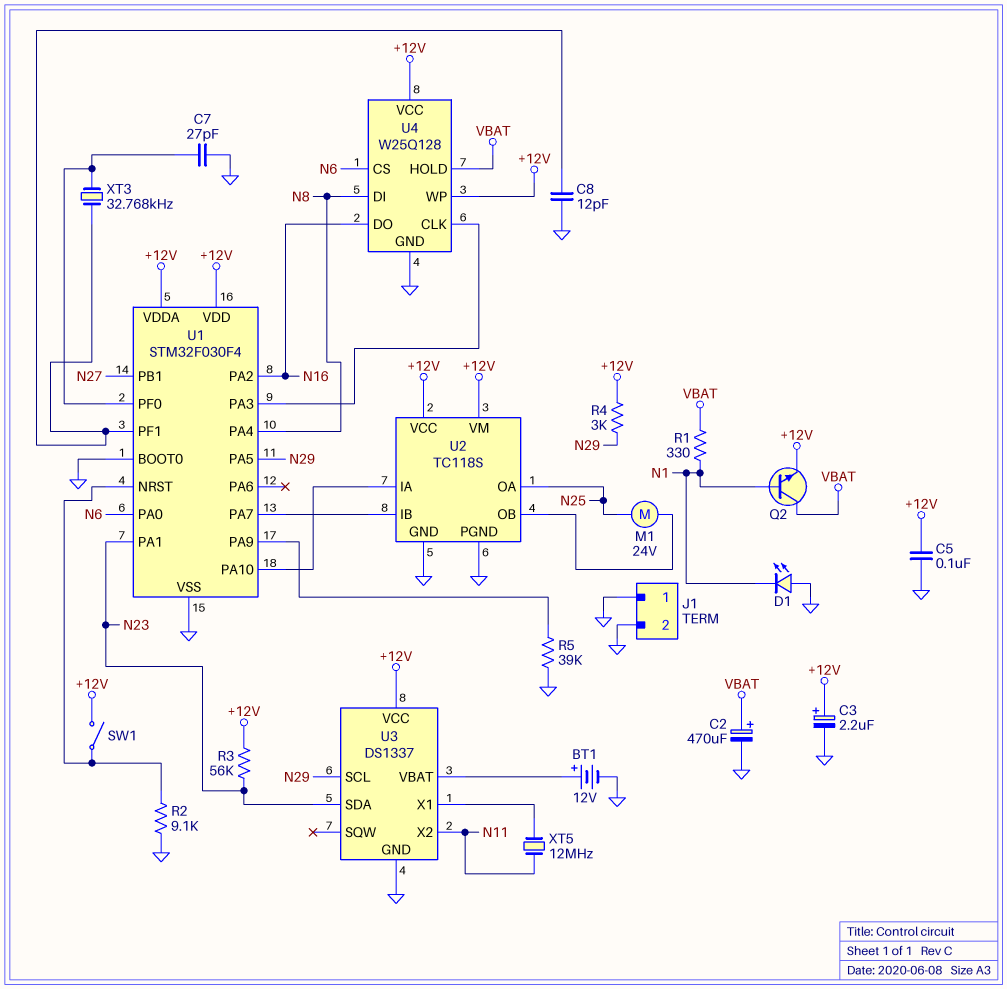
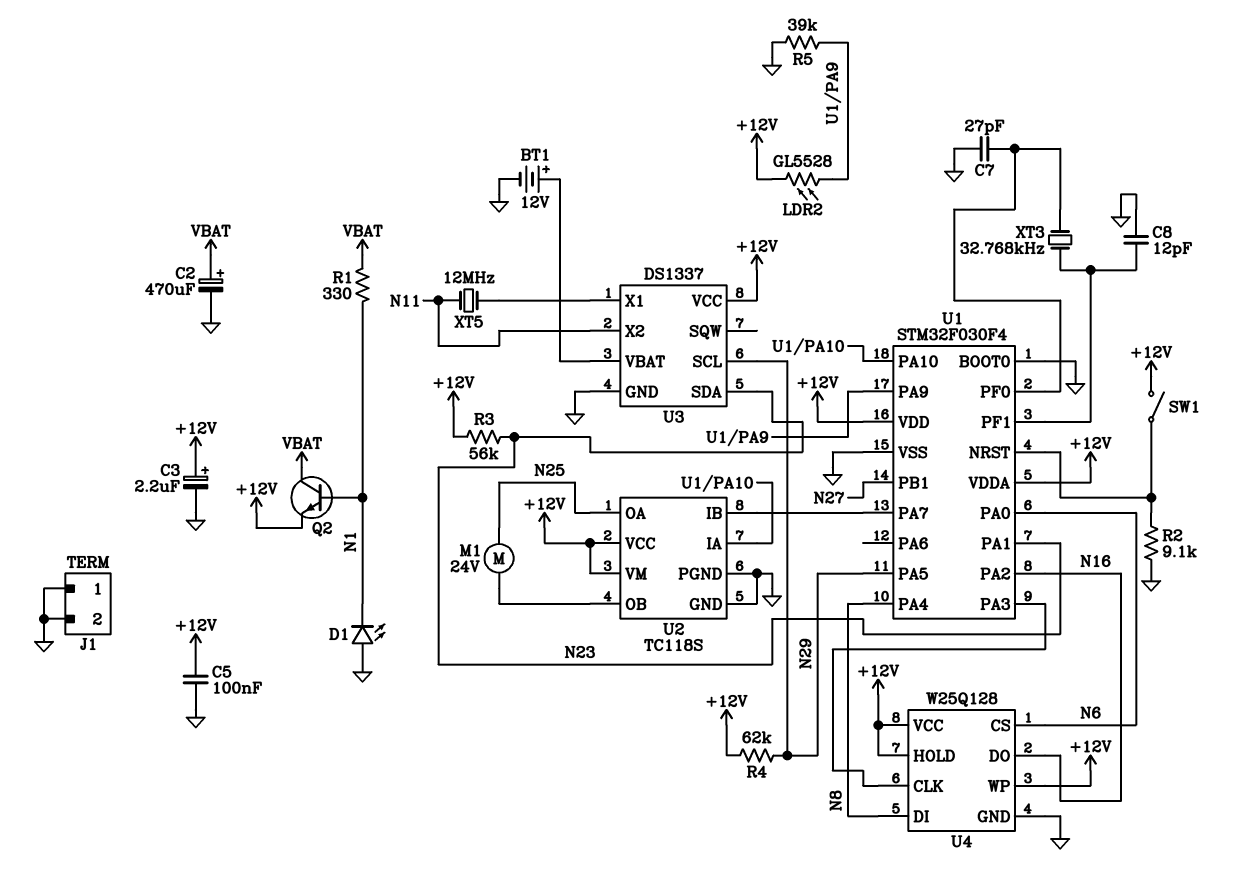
LDR2: none -> GL5528 (+12V, U1/PA9)
R4: 3k (+12V, N29) -> 62k (+12V, N29)
U4 pin HOLD: VBAT -> +12V

